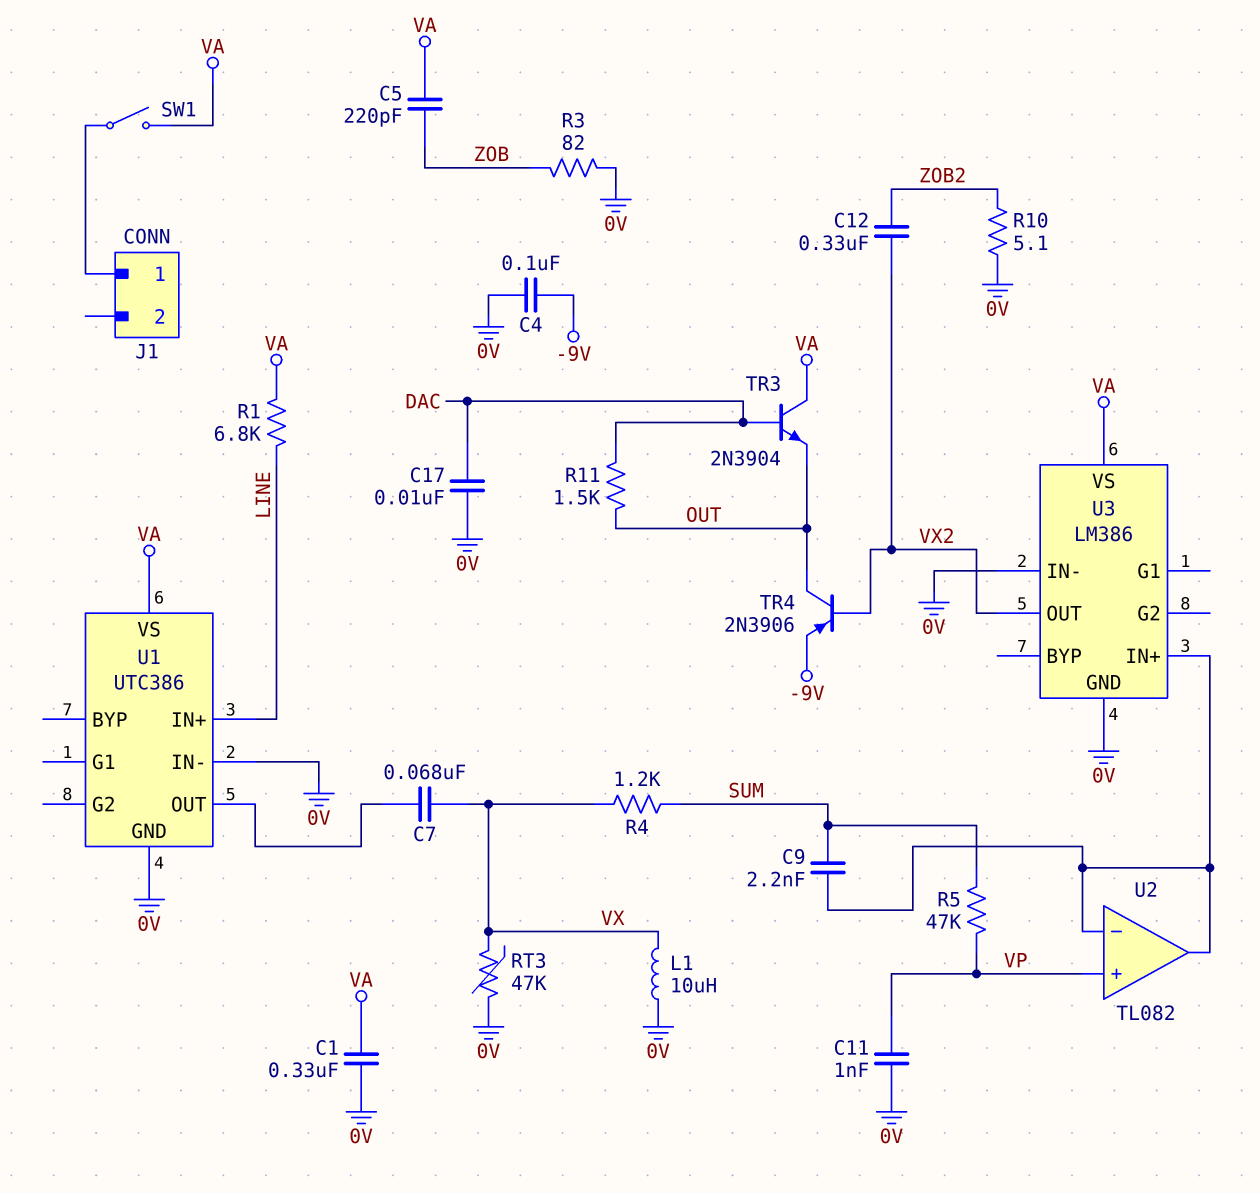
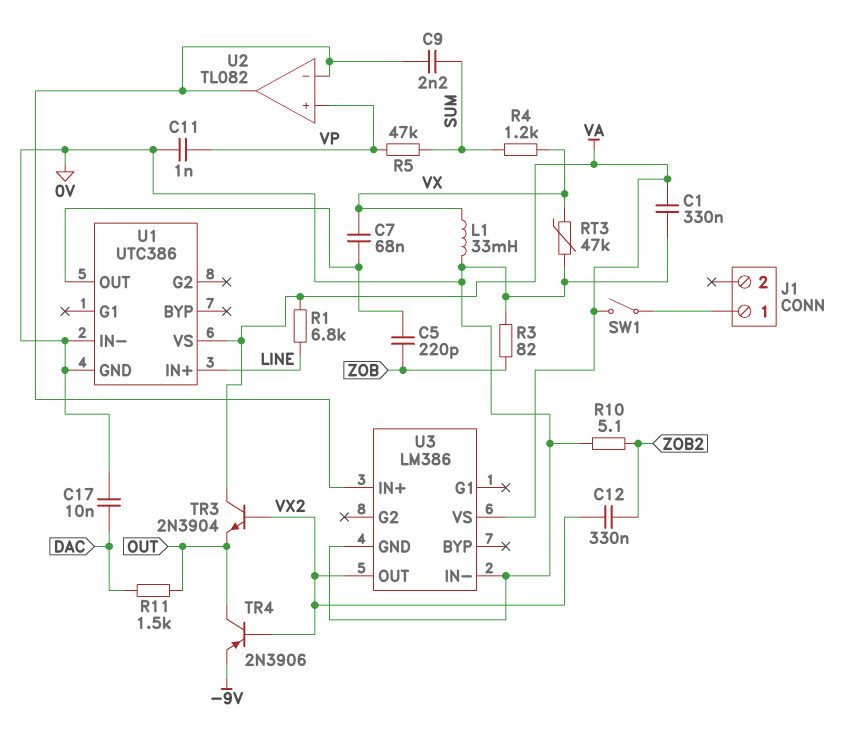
C4: 100nF (-9V, 0V) -> none
C5: 220pF (VA, ZOB) -> 220pF (U1/OUT, ZOB)
L1: 10uH (0V, VX) -> 33mH (0V, VX)
TR3: NPN 2N3904 (B DAC, C VA, E OUT) -> NPN 2N3904 (B VX2, C VA, E OUT)

